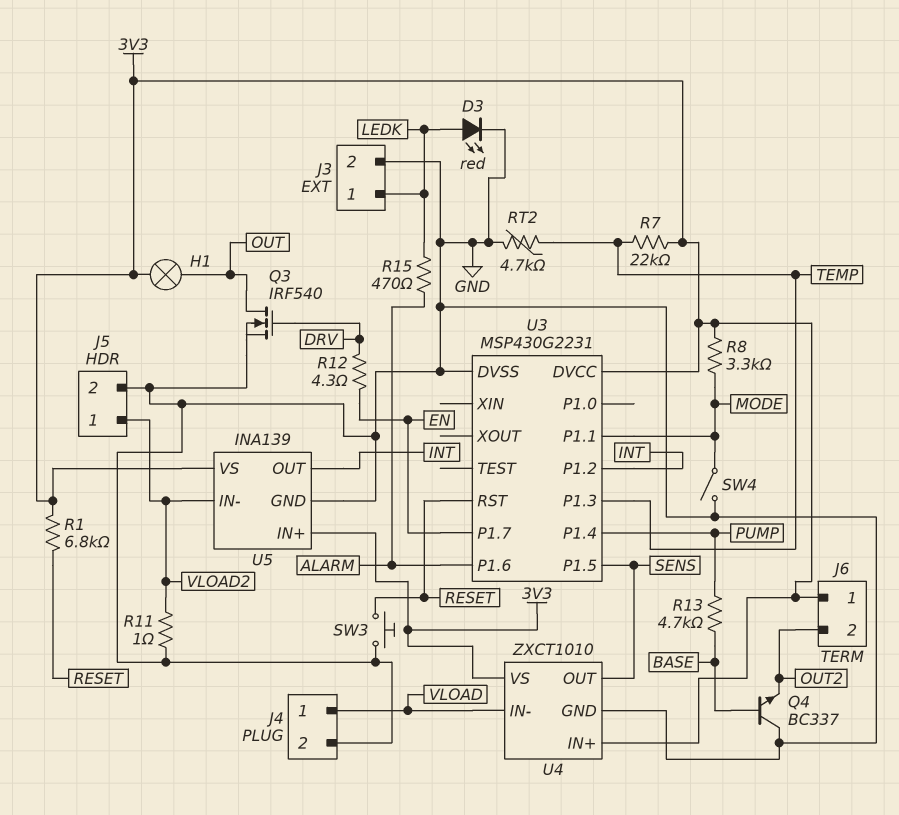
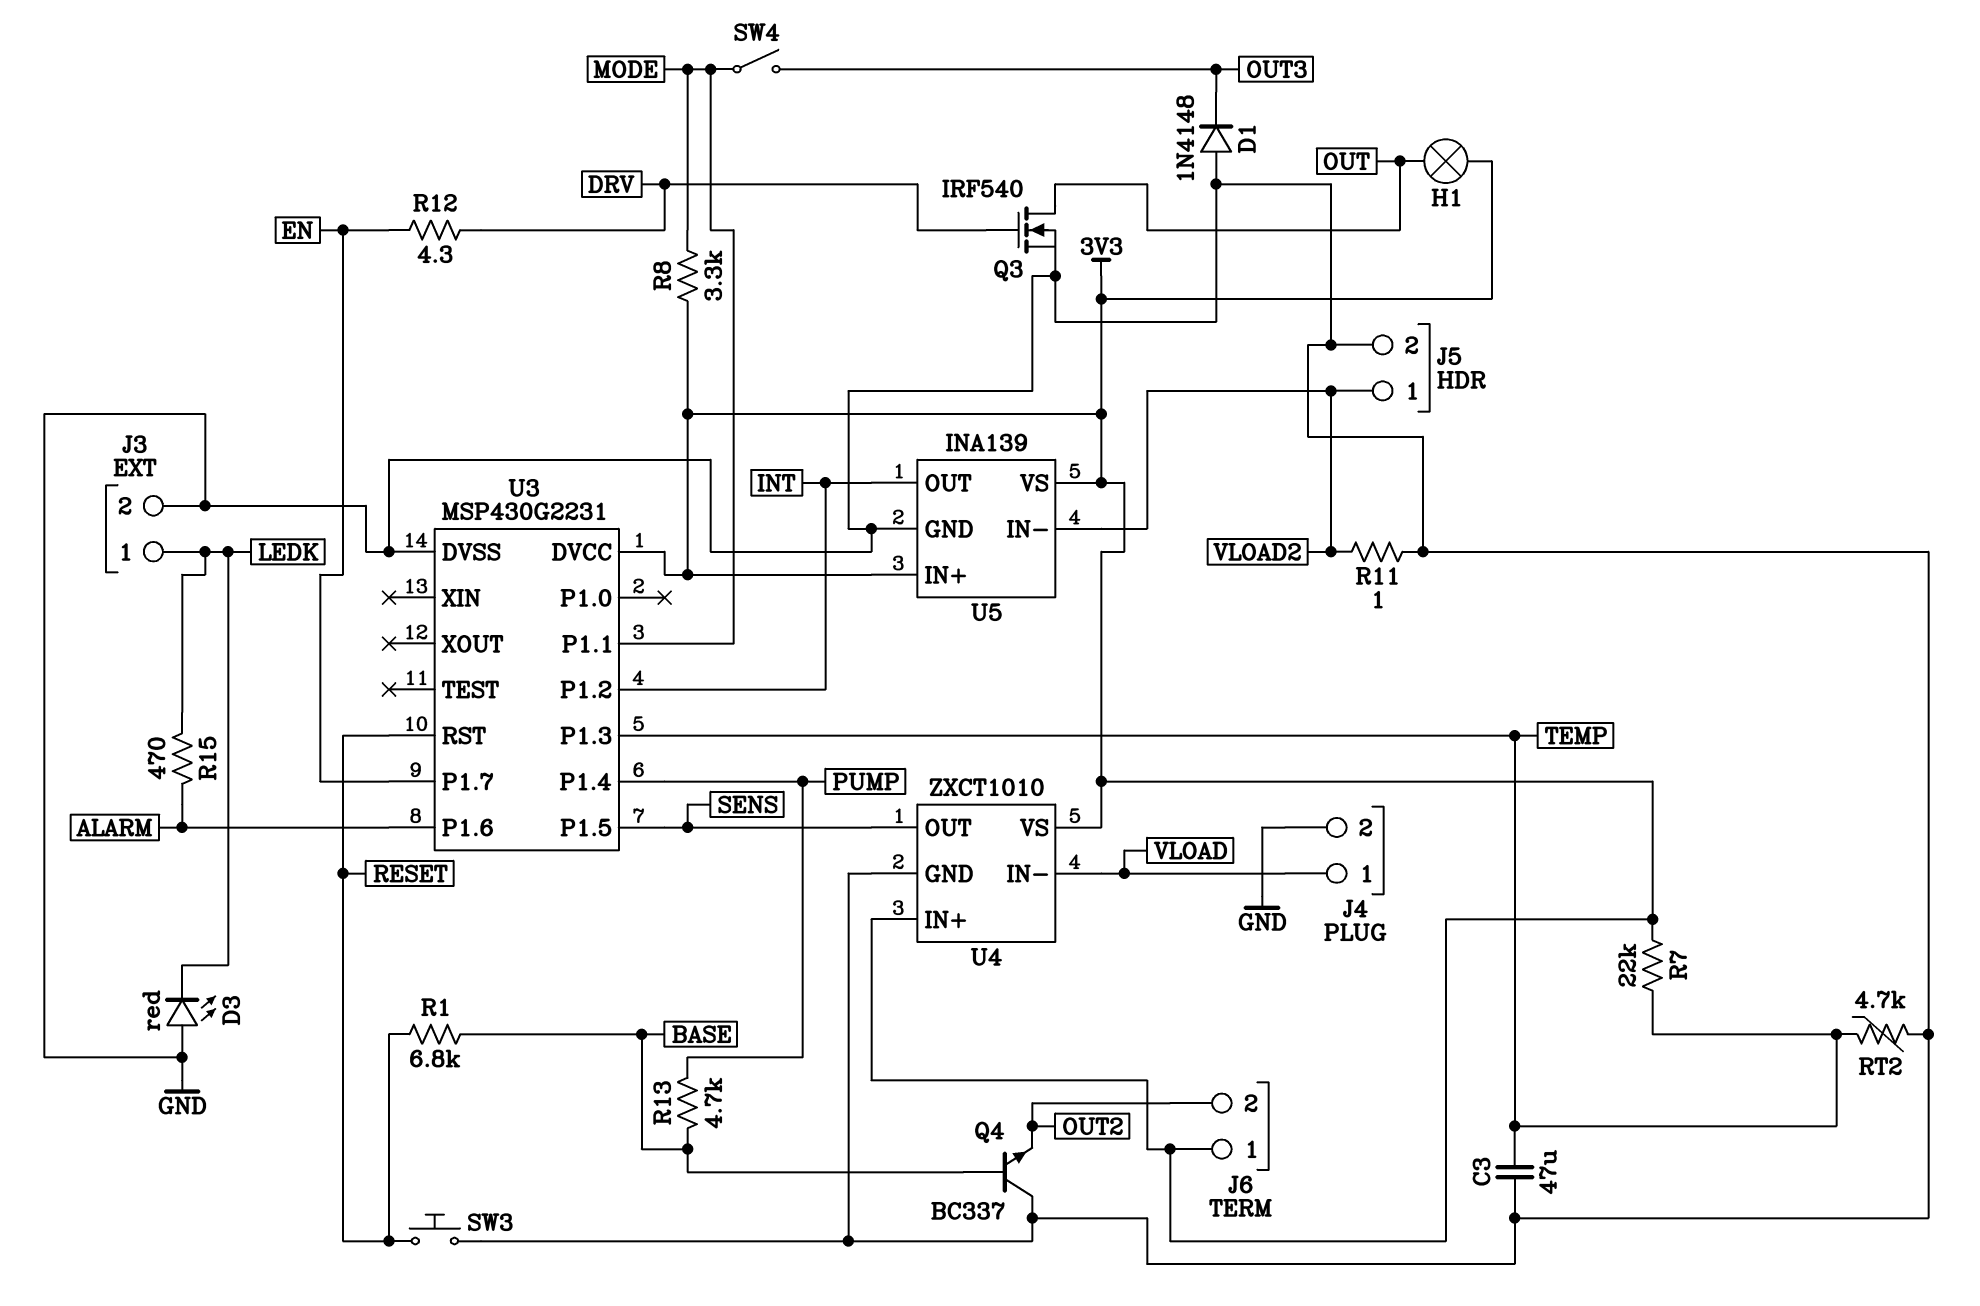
C3: none -> 47uF (GND, TEMP)
D1: none -> diode 1N4148 (A GND, K OUT3)
D3: LED red (A LEDK, K GND) -> LED red (A GND, K LEDK)
R1: 6.8k (3V3, RESET) -> 6.8k (BASE, RESET)
SW4: switch (GND, MODE) -> switch (MODE, OUT3)

